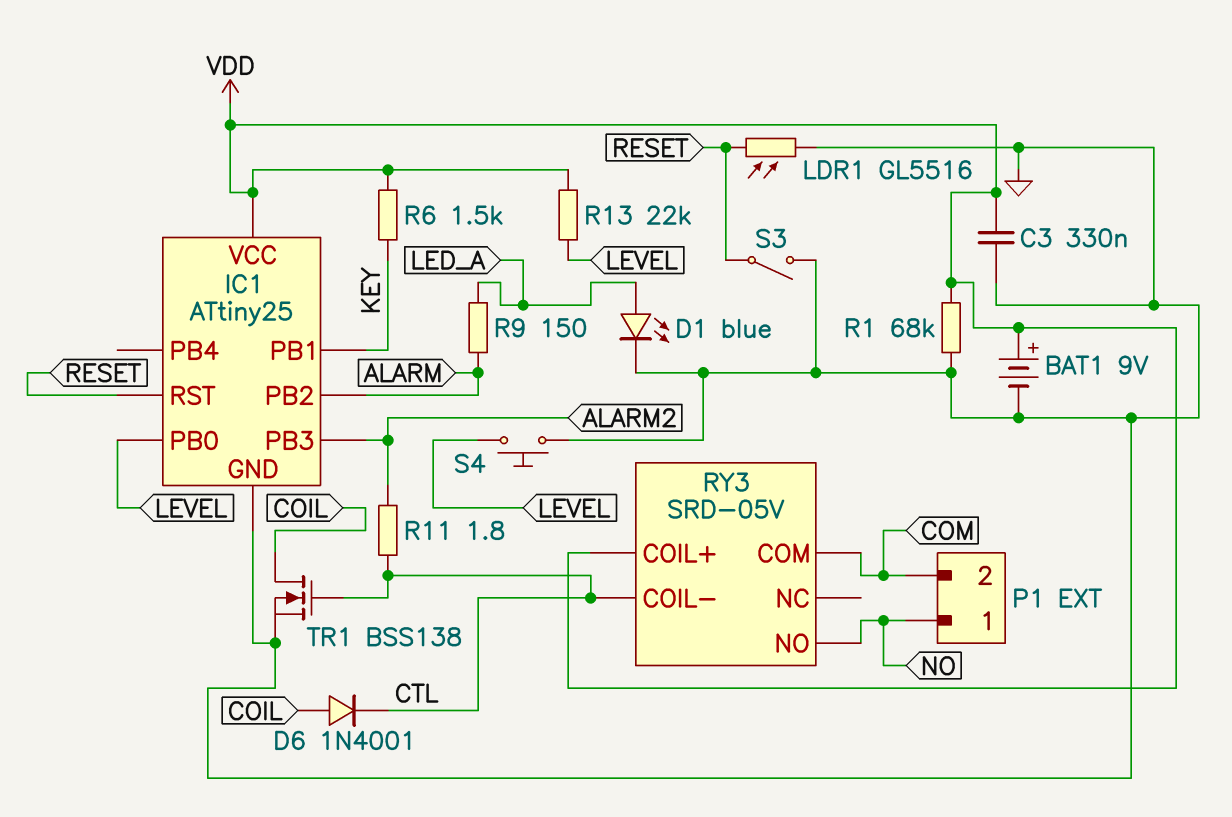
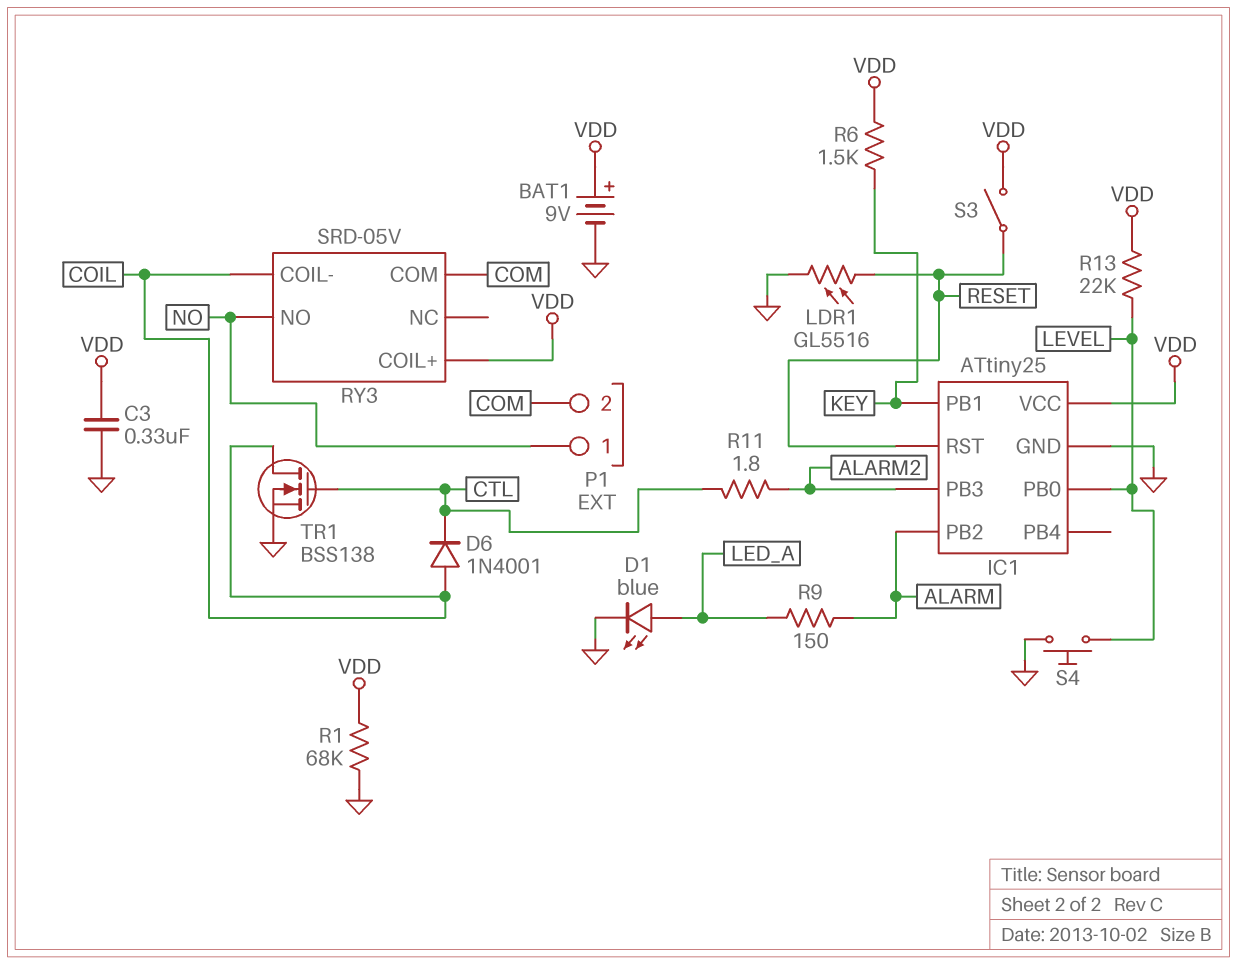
RY3 pin COIL-: CTL -> COIL
S3: switch (GND, RESET) -> switch (RESET, VDD)

